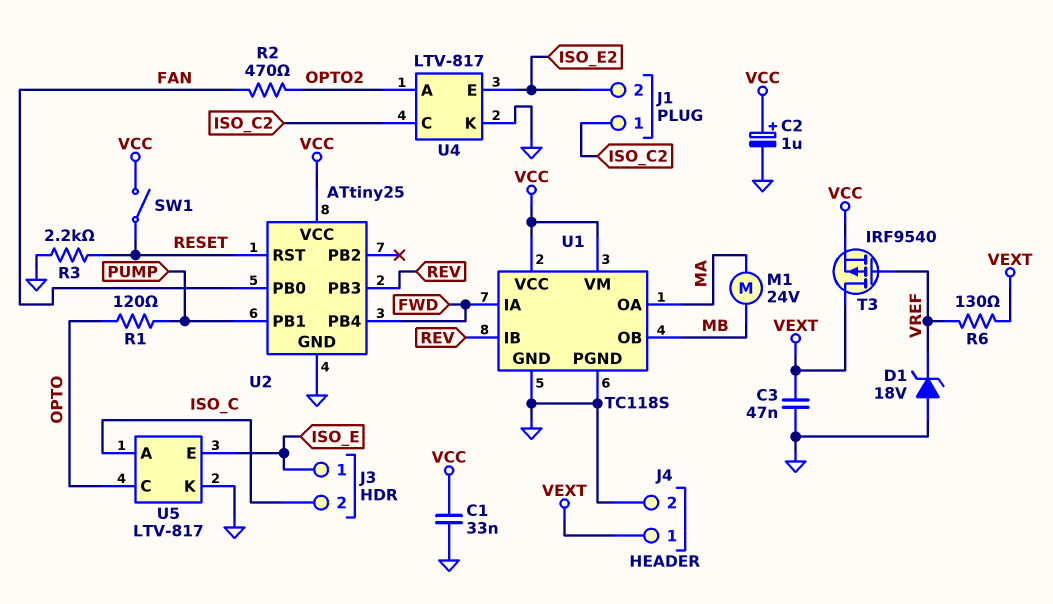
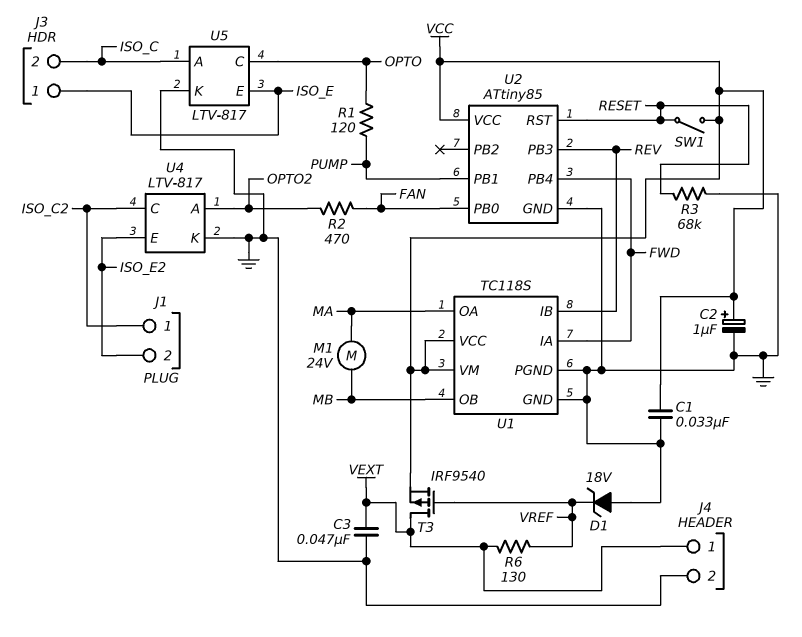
R3: 2.2k (GND, RESET) -> 68k (GND, RESET)
U2: ATtiny25 -> ATtiny85

